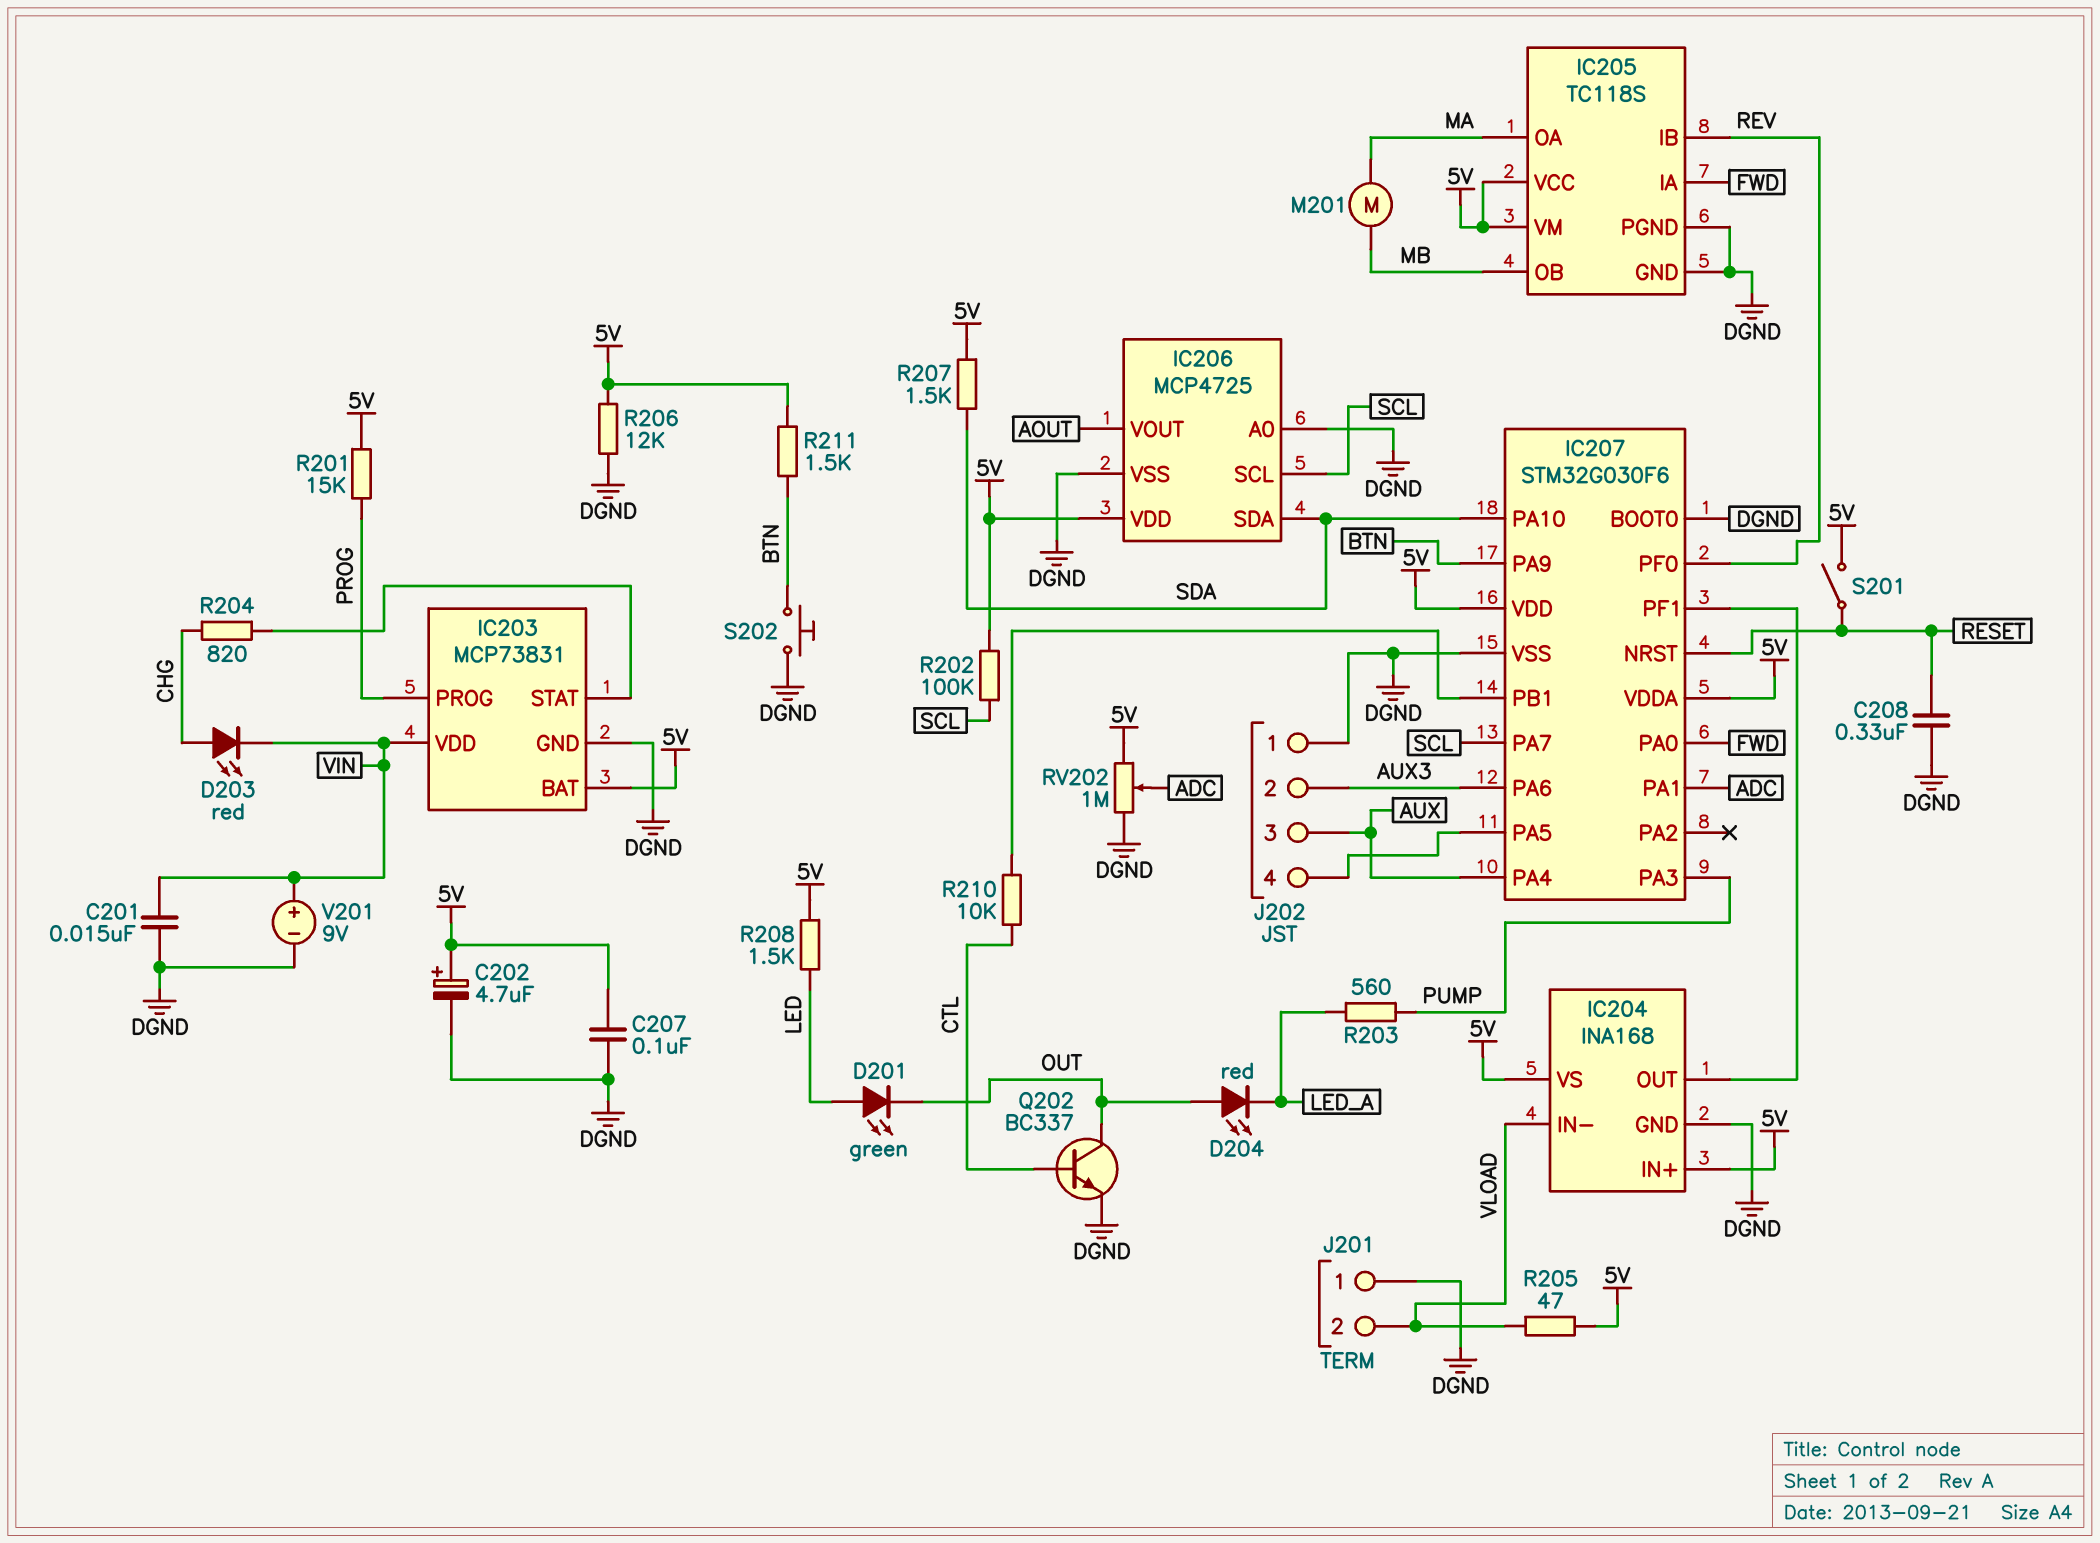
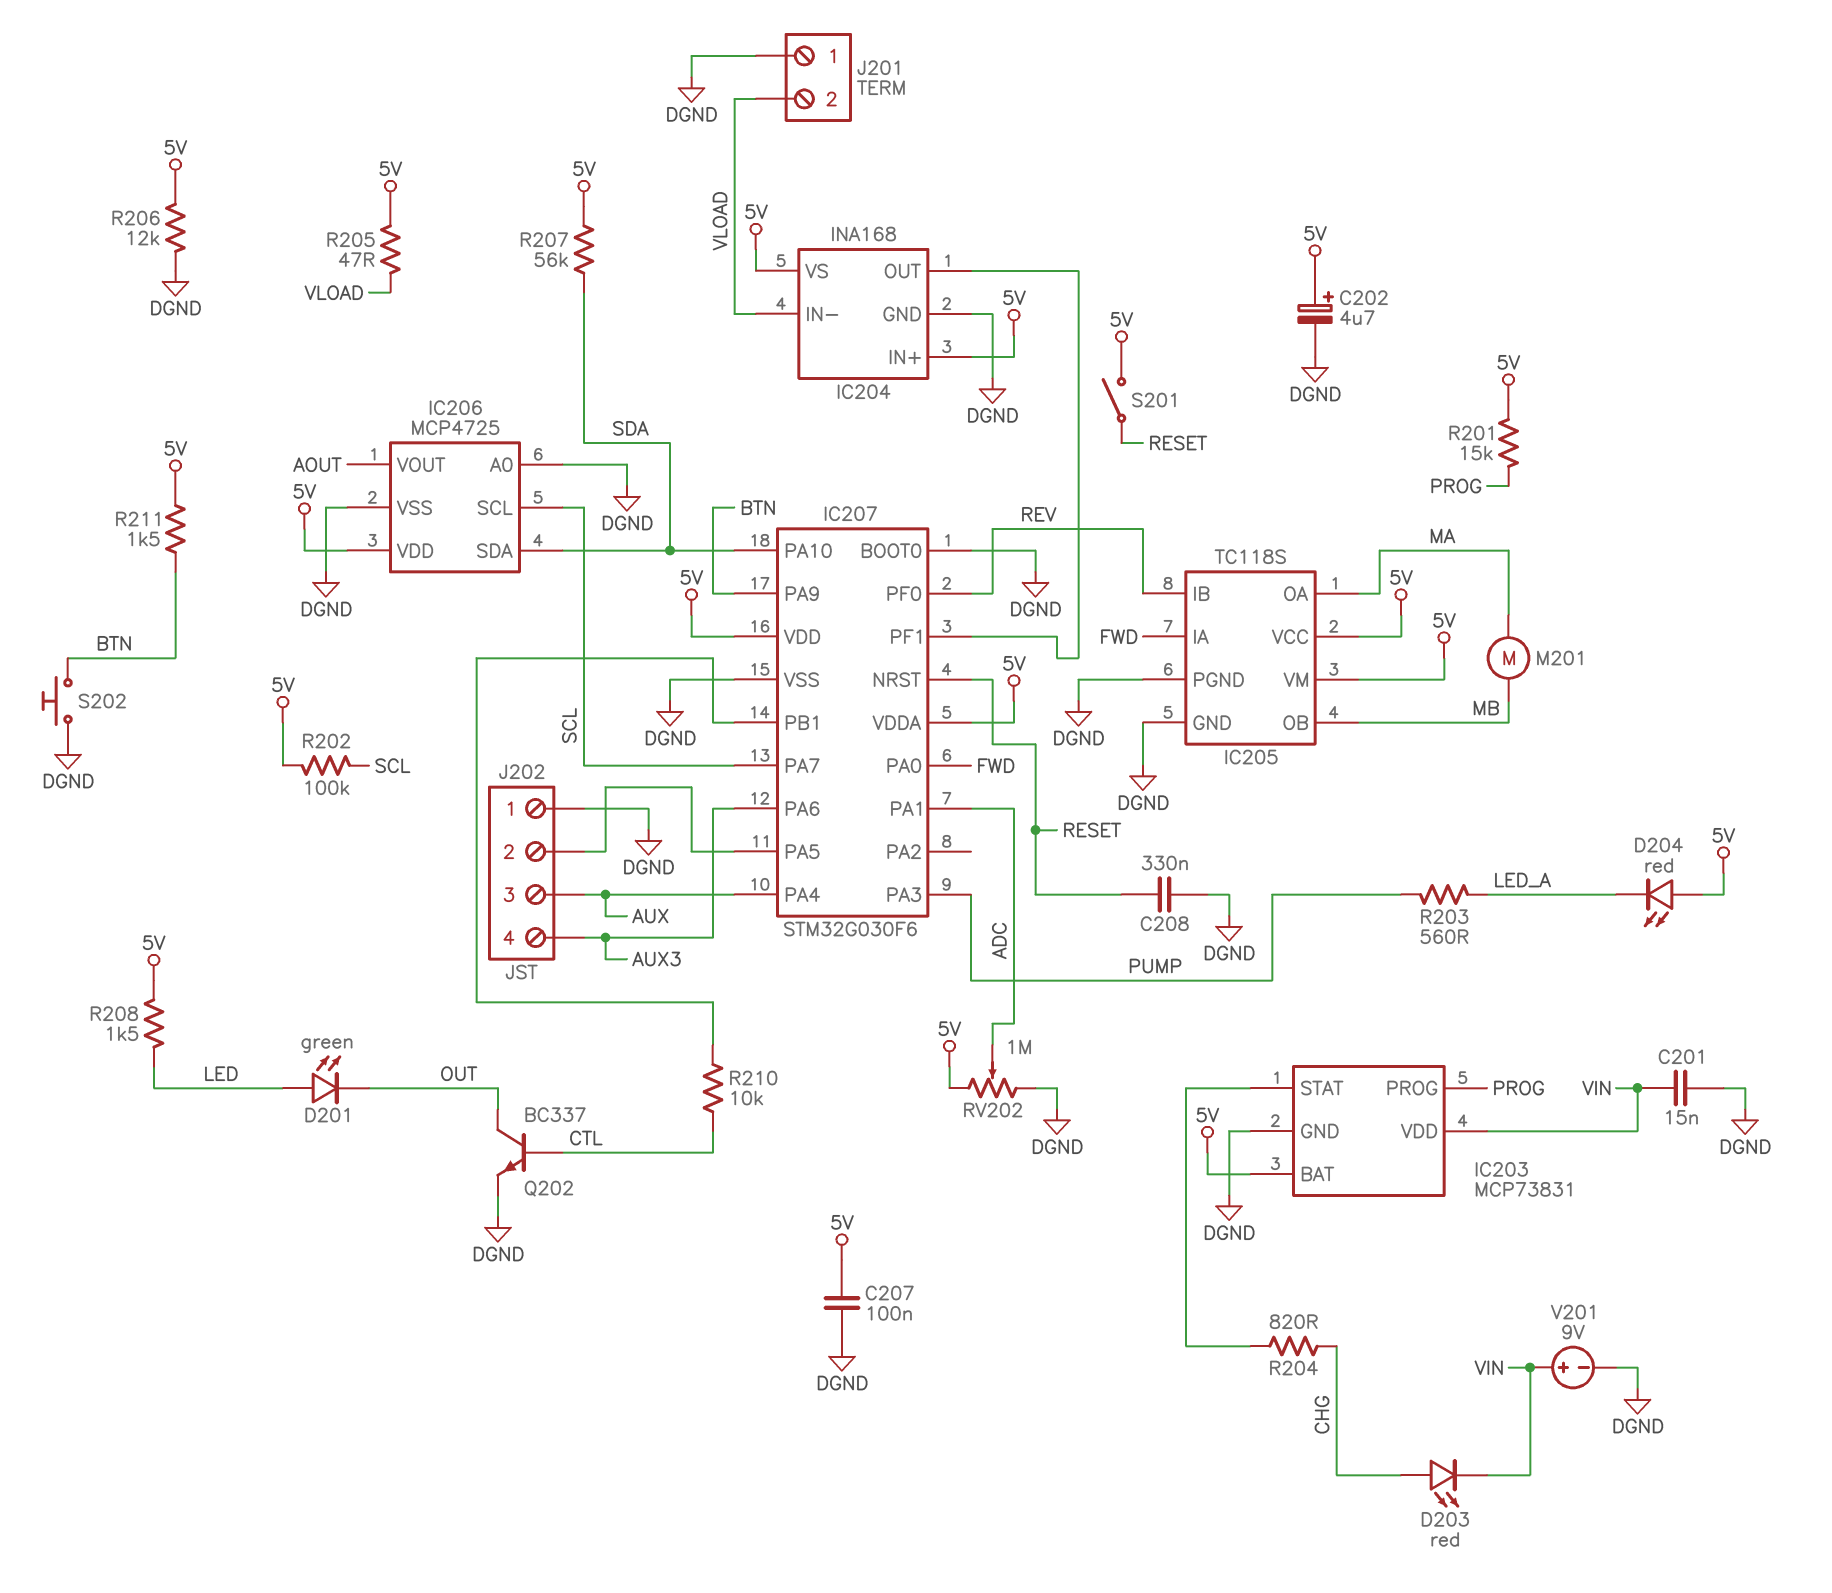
D204: LED red (A OUT, K LED_A) -> LED red (A 5V, K LED_A)
J202 pin 2: AUX3 -> IC207/PA5
J202 pin 4: IC207/PA5 -> AUX3
R207: 1.5k (5V, SDA) -> 56k (5V, SDA)

